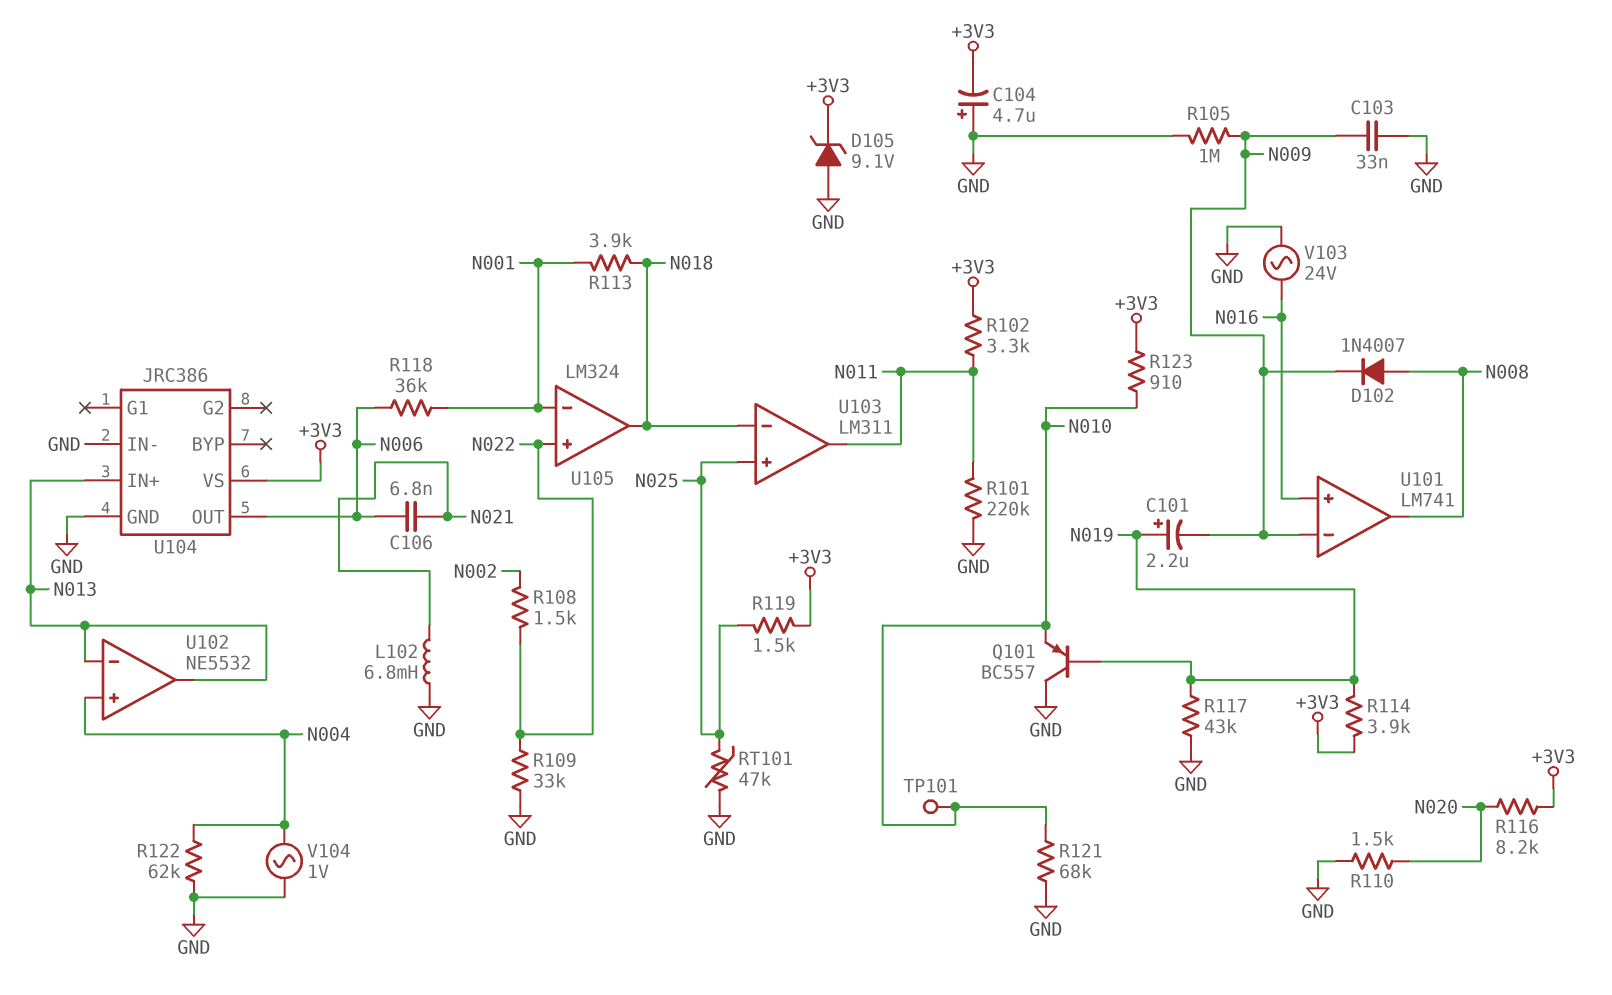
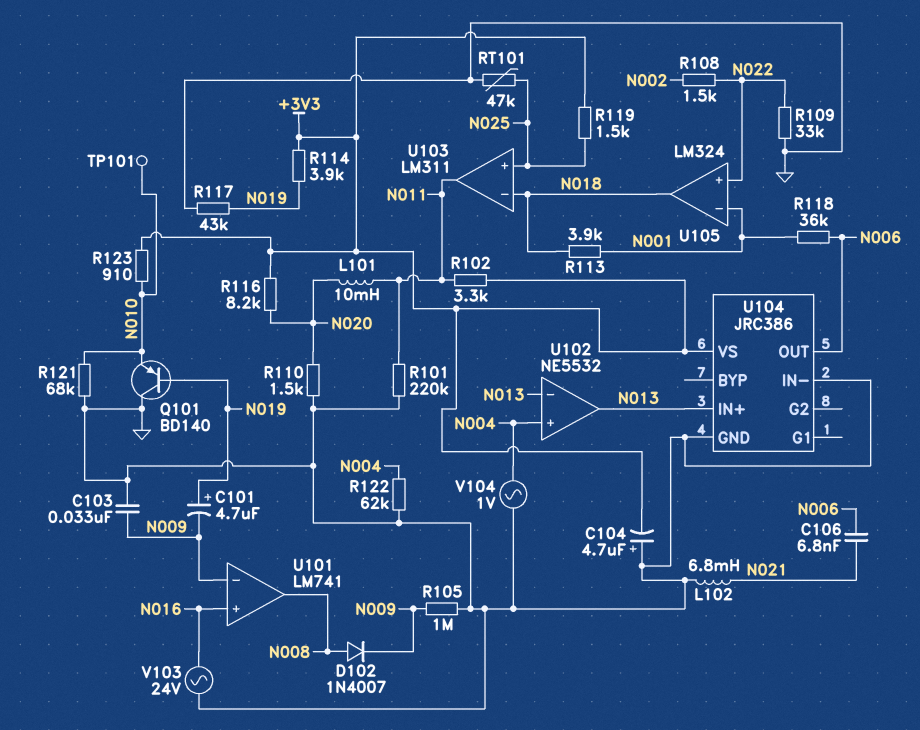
C101: 2.2uF (plus N019, minus N009) -> 4.7uF (plus N019, minus N009)
D105: zener 9.1V (A GND, K +3V3) -> none
L101: none -> 10mH (N011, N020)
Q101: PNP BC557 (B N019, C GND, E N010) -> PNP BD140 (B N019, C GND, E N010)

